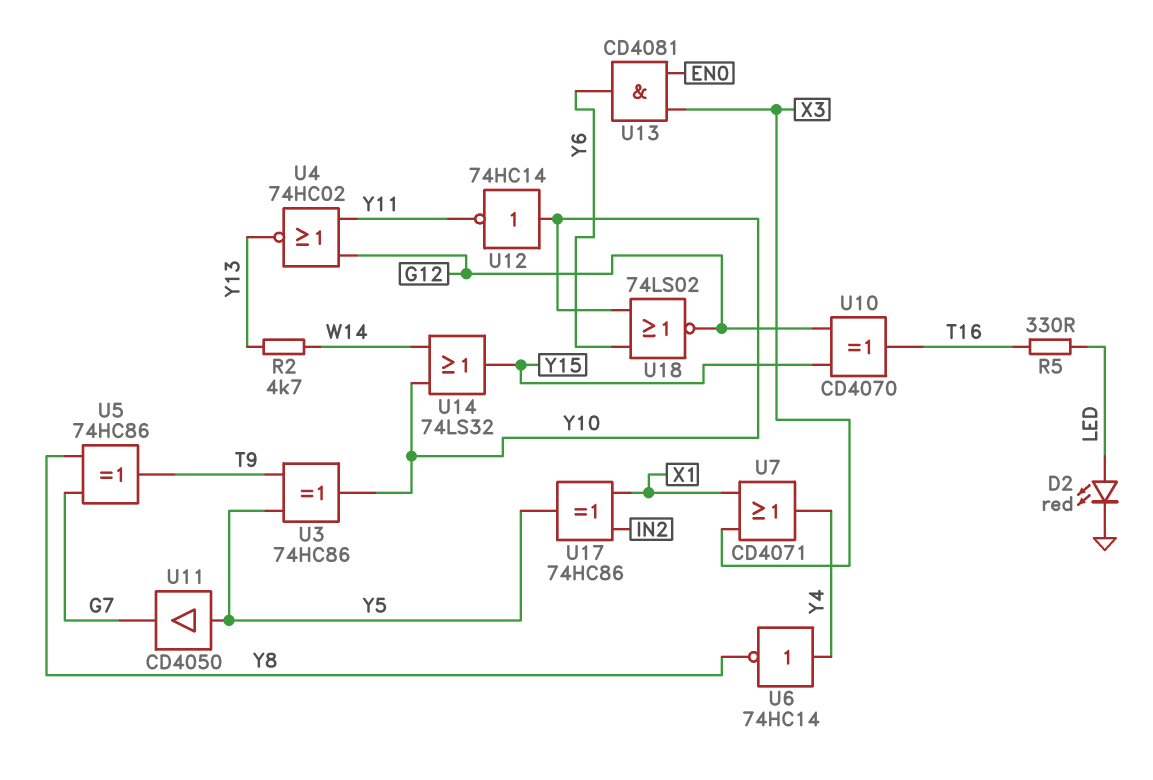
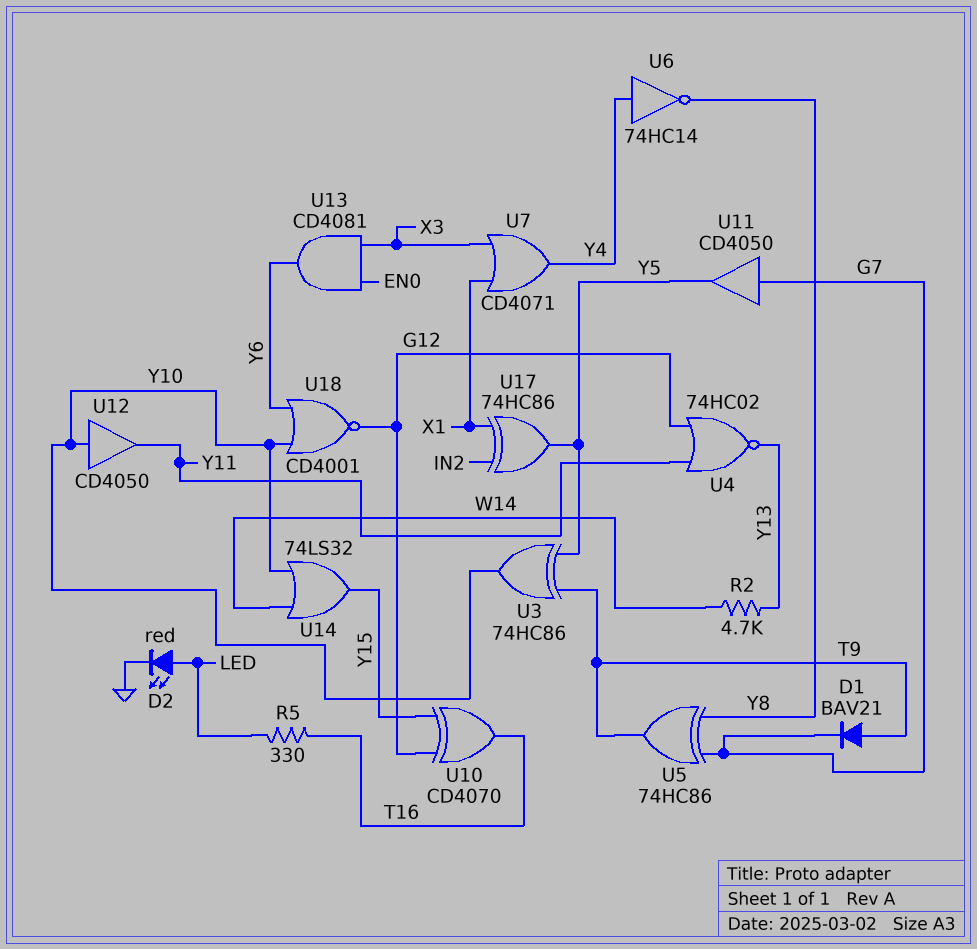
D1: none -> diode BAV21 (A T9, K G7)
U11: buffer CD4050 (in Y5, out G7) -> buffer CD4050 (in G7, out Y5)
U12: NOT 74HC14 (in Y10, out Y11) -> buffer CD4050 (in Y10, out Y11)
U18: NOR 74LS02 (in Y6, in Y10, out G12) -> NOR CD4001 (in Y6, in Y10, out G12)

